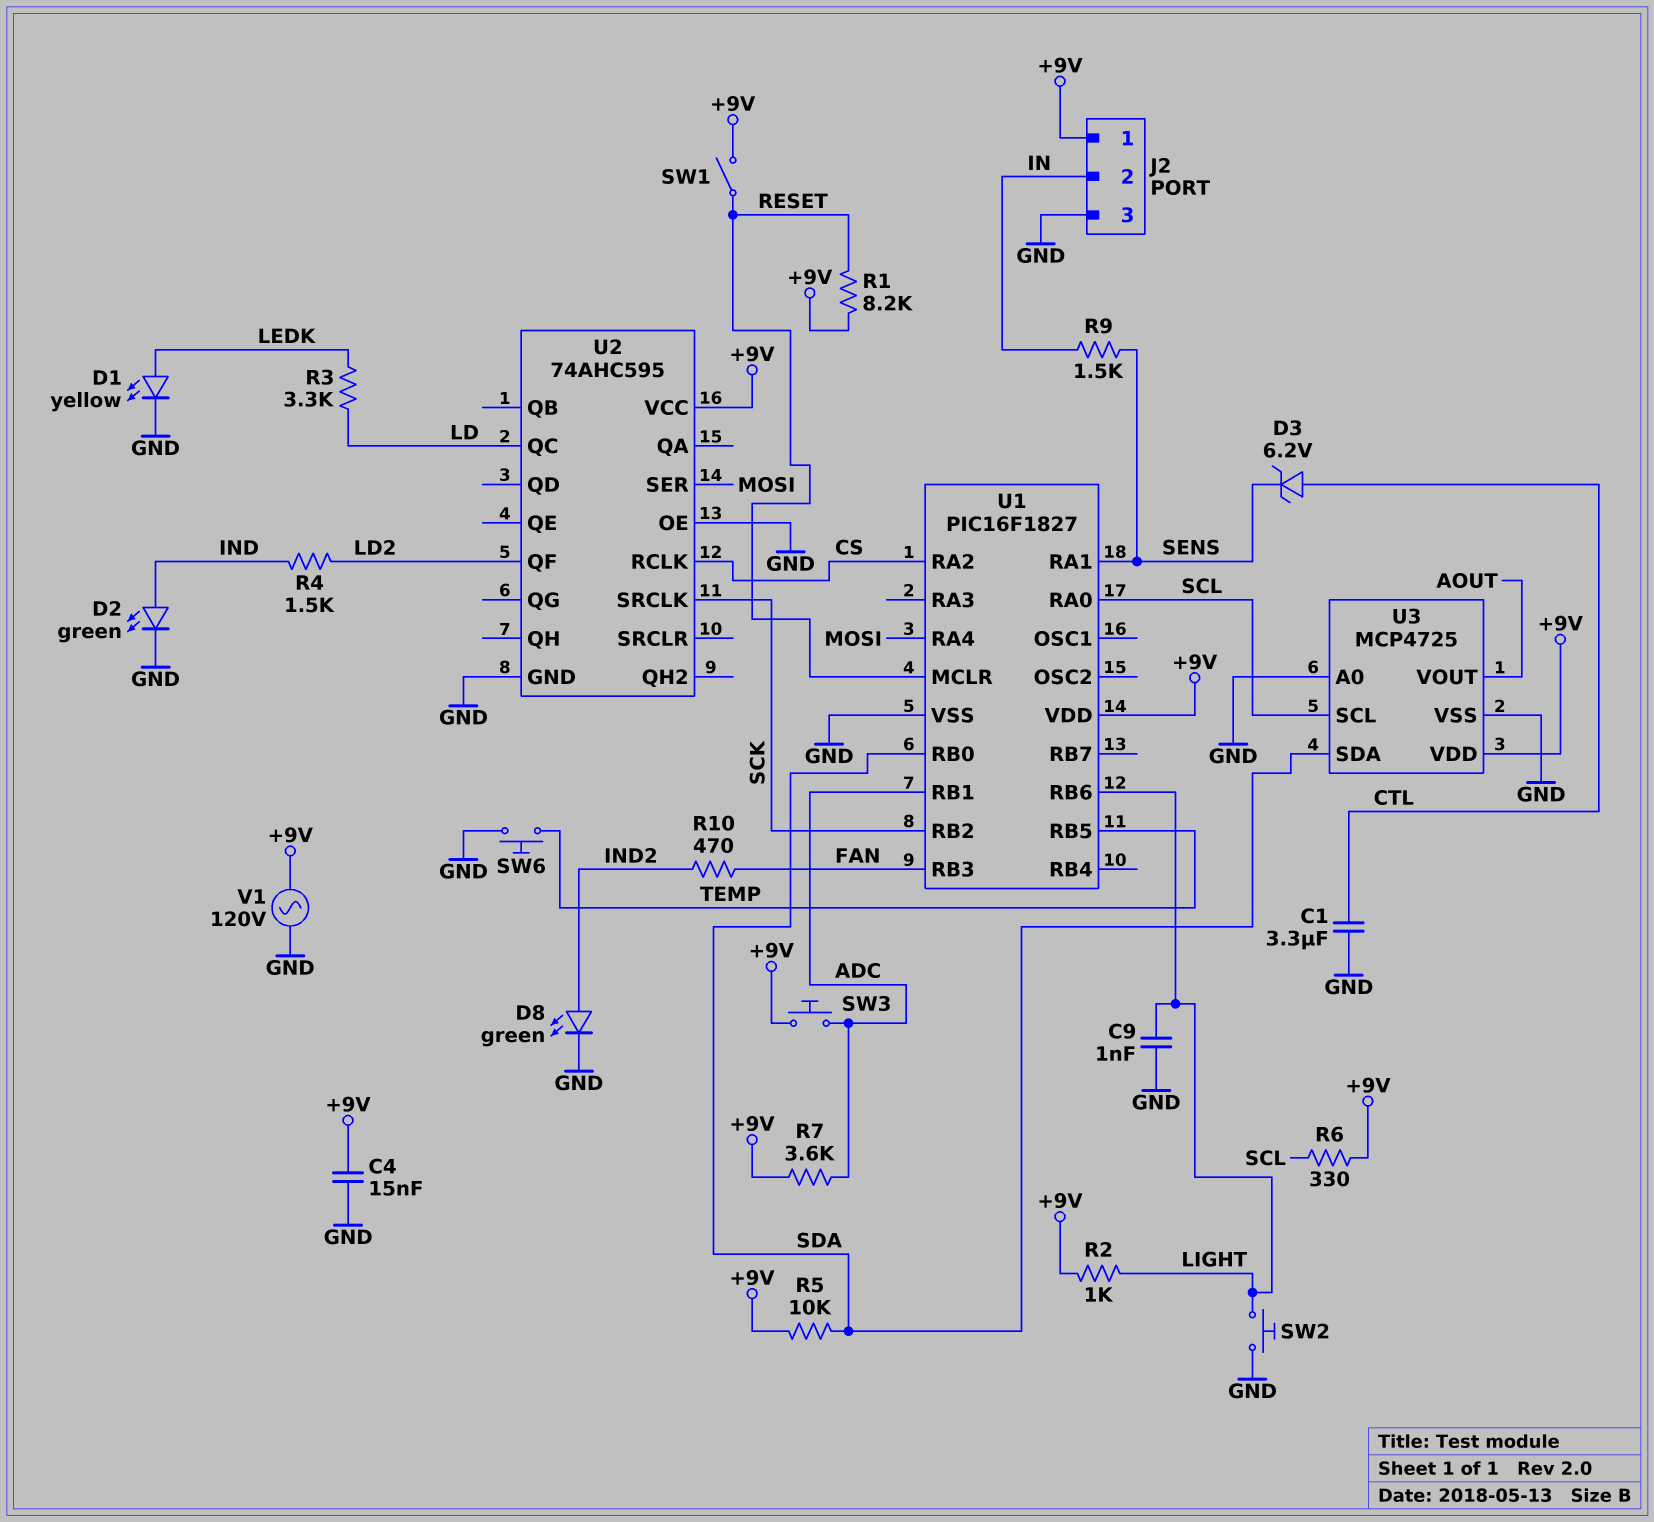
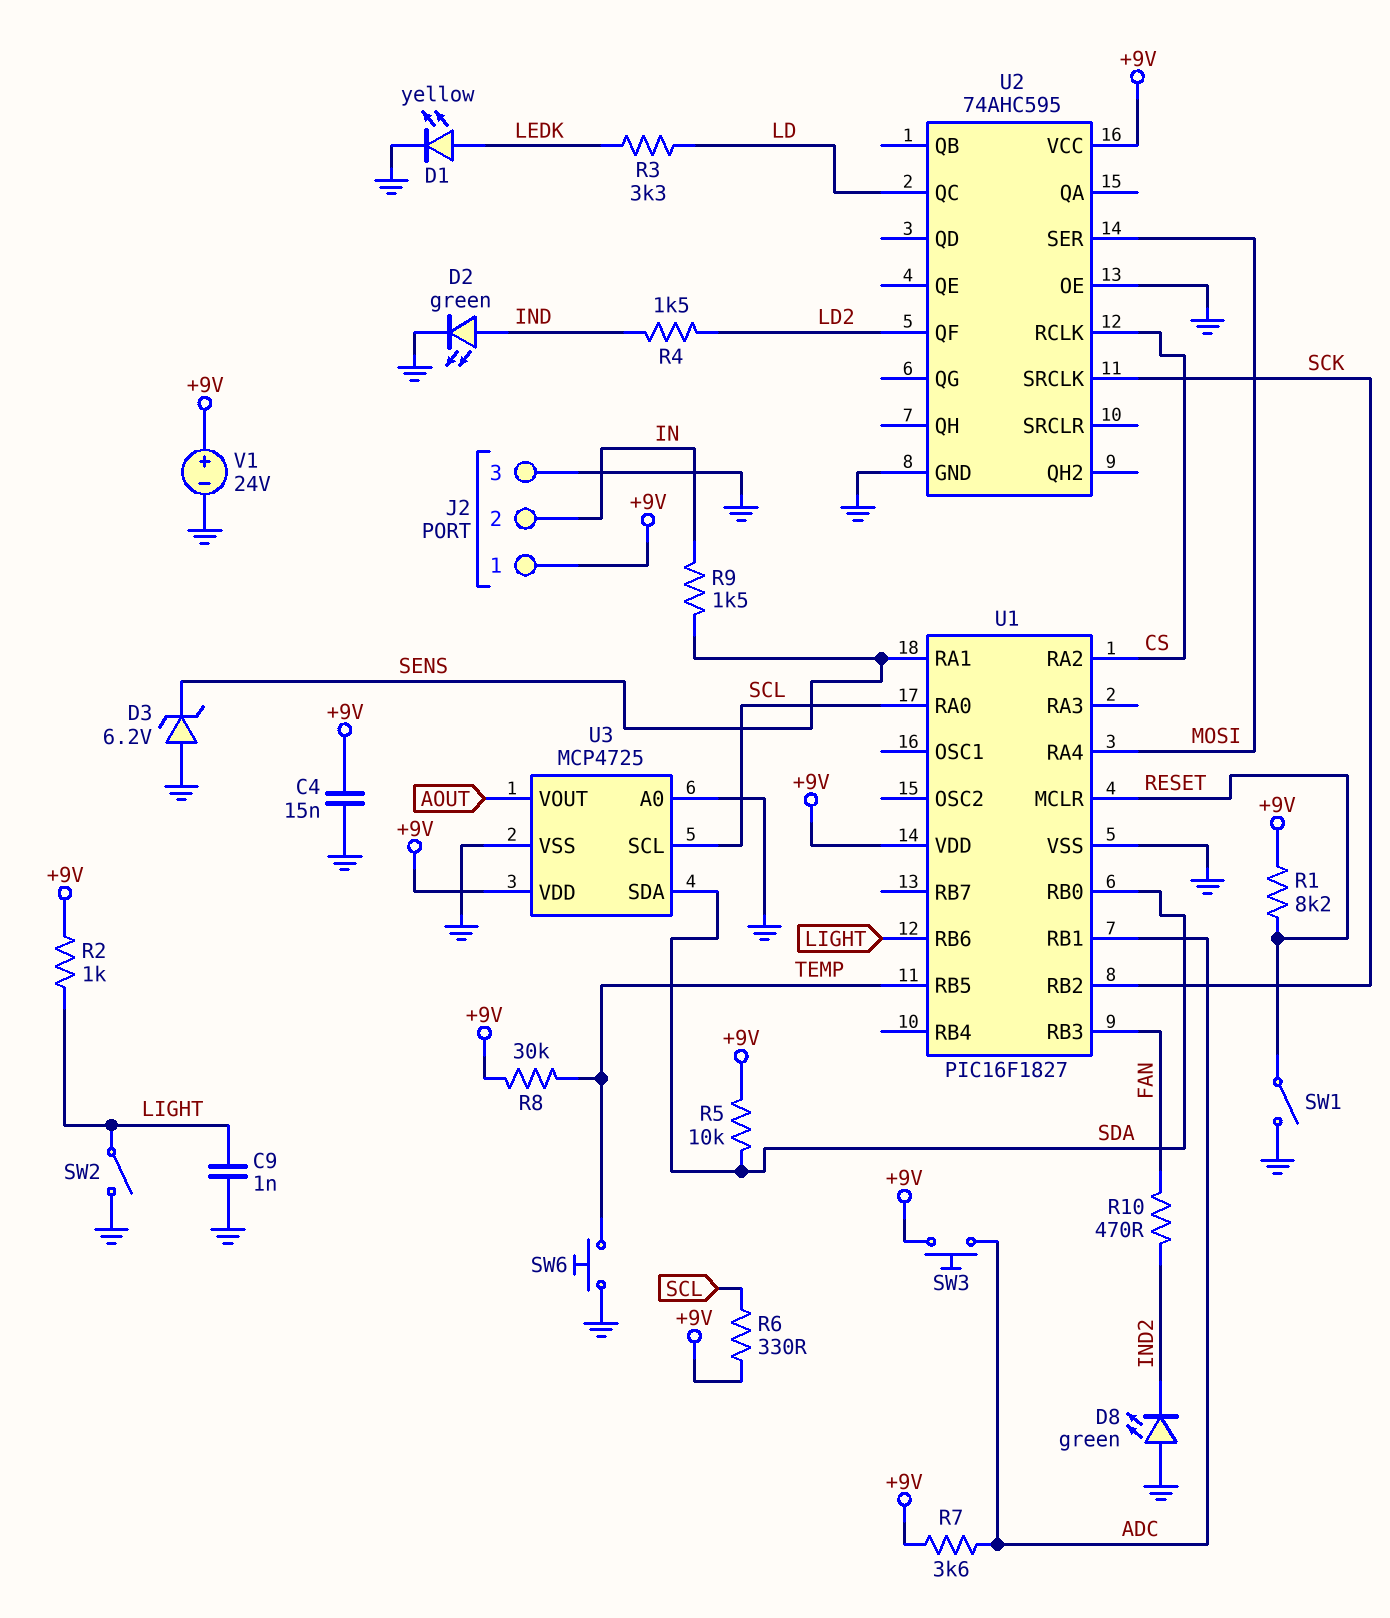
C1: 3.3uF (CTL, GND) -> none
D3: zener 6.2V (A CTL, K SENS) -> zener 6.2V (A GND, K SENS)
D8: LED green (A IND2, K GND) -> LED green (A GND, K IND2)
R8: none -> 30k (+9V, TEMP)
SW1: switch (+9V, RESET) -> switch (GND, RESET)
SW2: button (GND, LIGHT) -> switch (GND, LIGHT)
V1: AC 120V (+9V, GND) -> 24V (plus +9V, minus GND)

